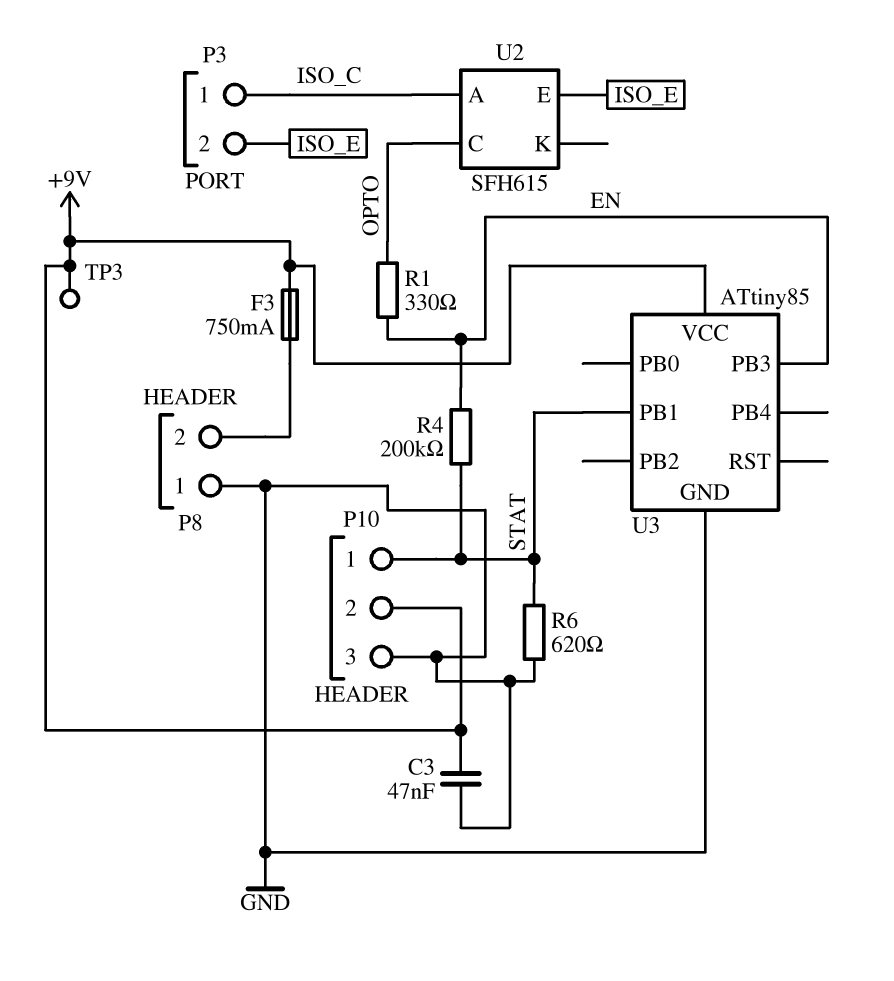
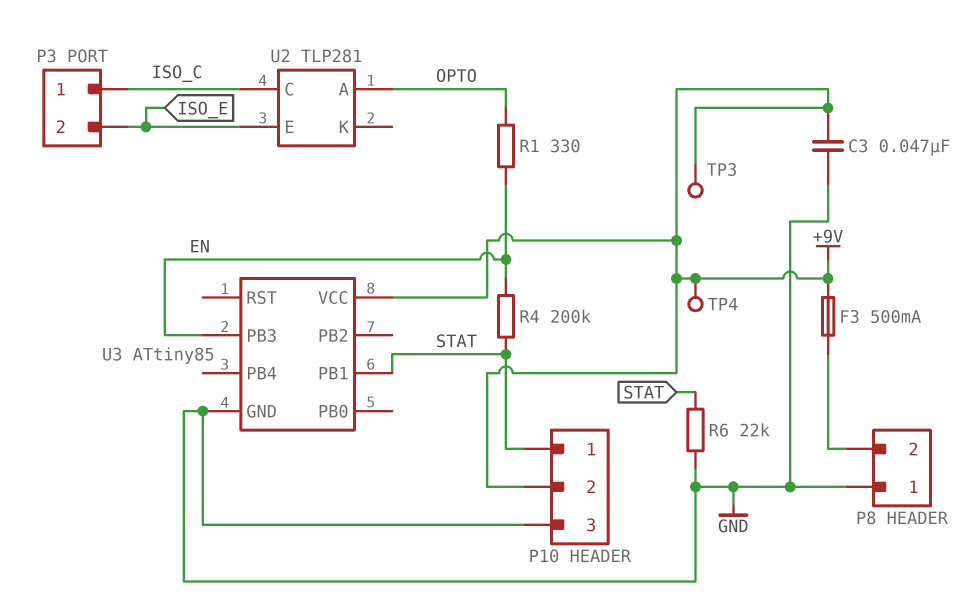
F3: 750mA (+9V, P8/2) -> 500mA (+9V, P8/2)
R6: 620 (GND, STAT) -> 22k (GND, STAT)
TP4: none -> test point (+9V)
U2: SFH615 -> TLP281
U2 pin A: ISO_C -> OPTO
U2 pin C: OPTO -> ISO_C

